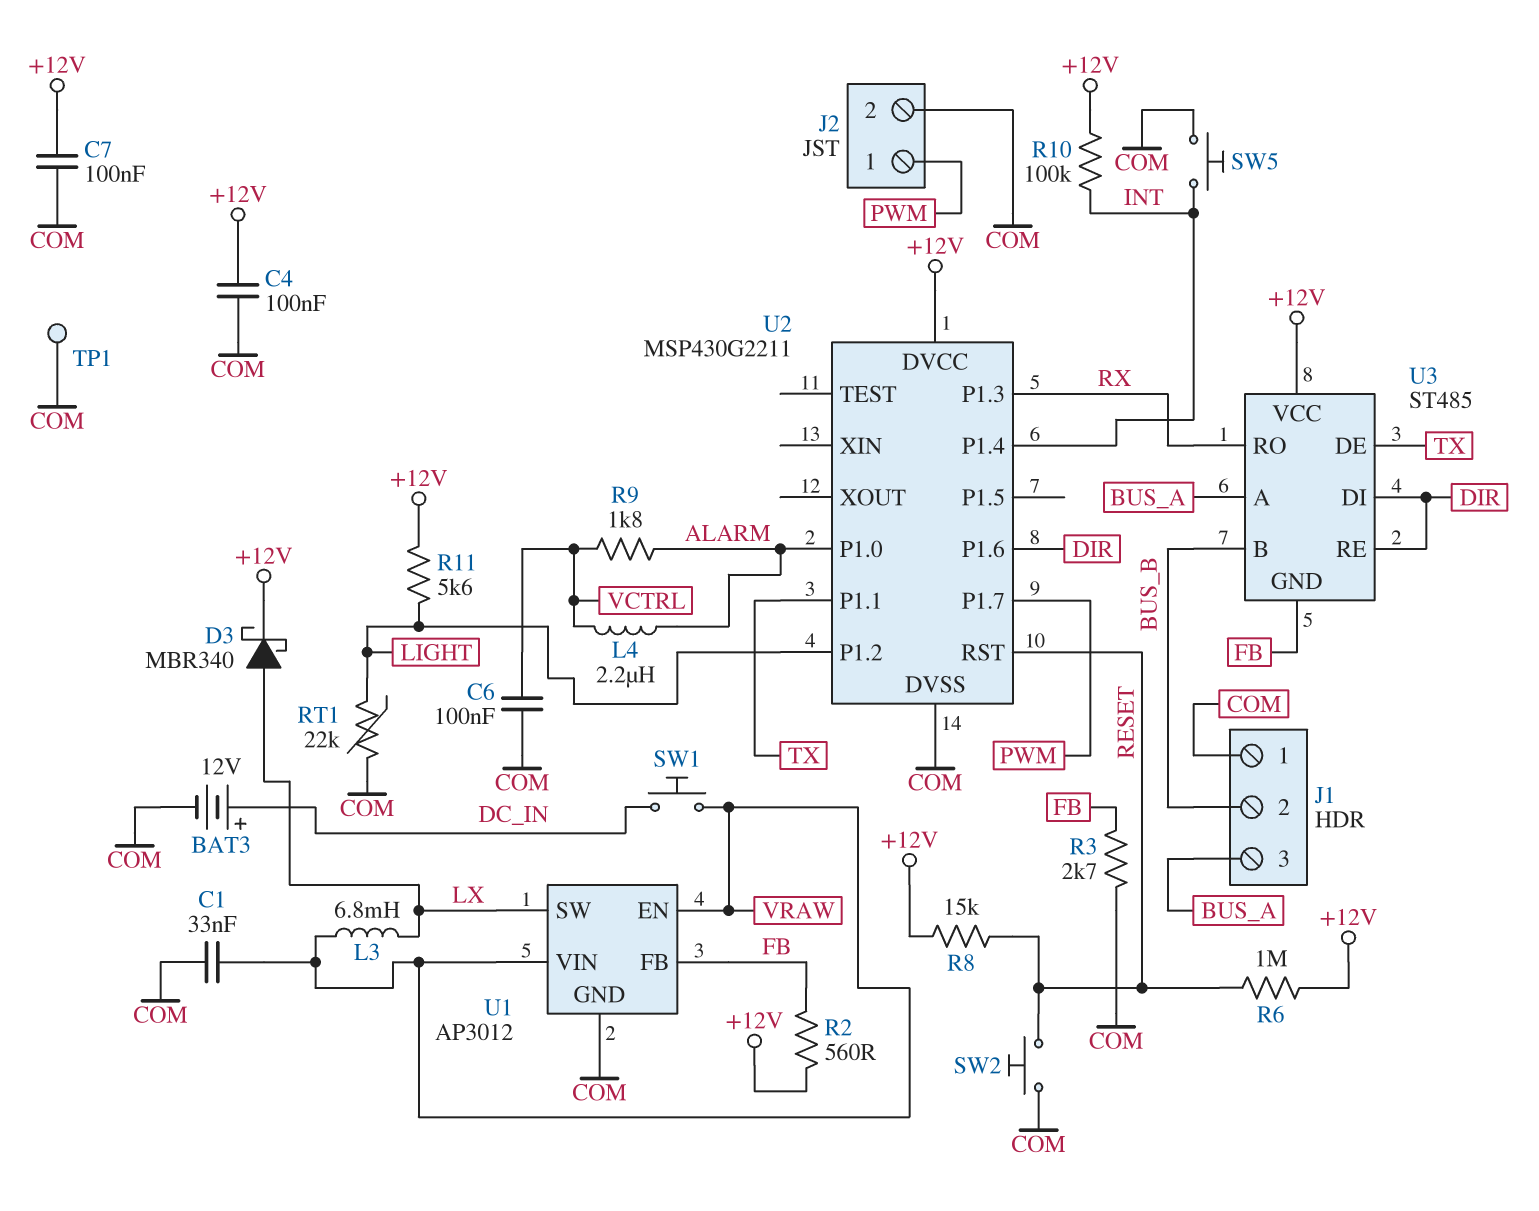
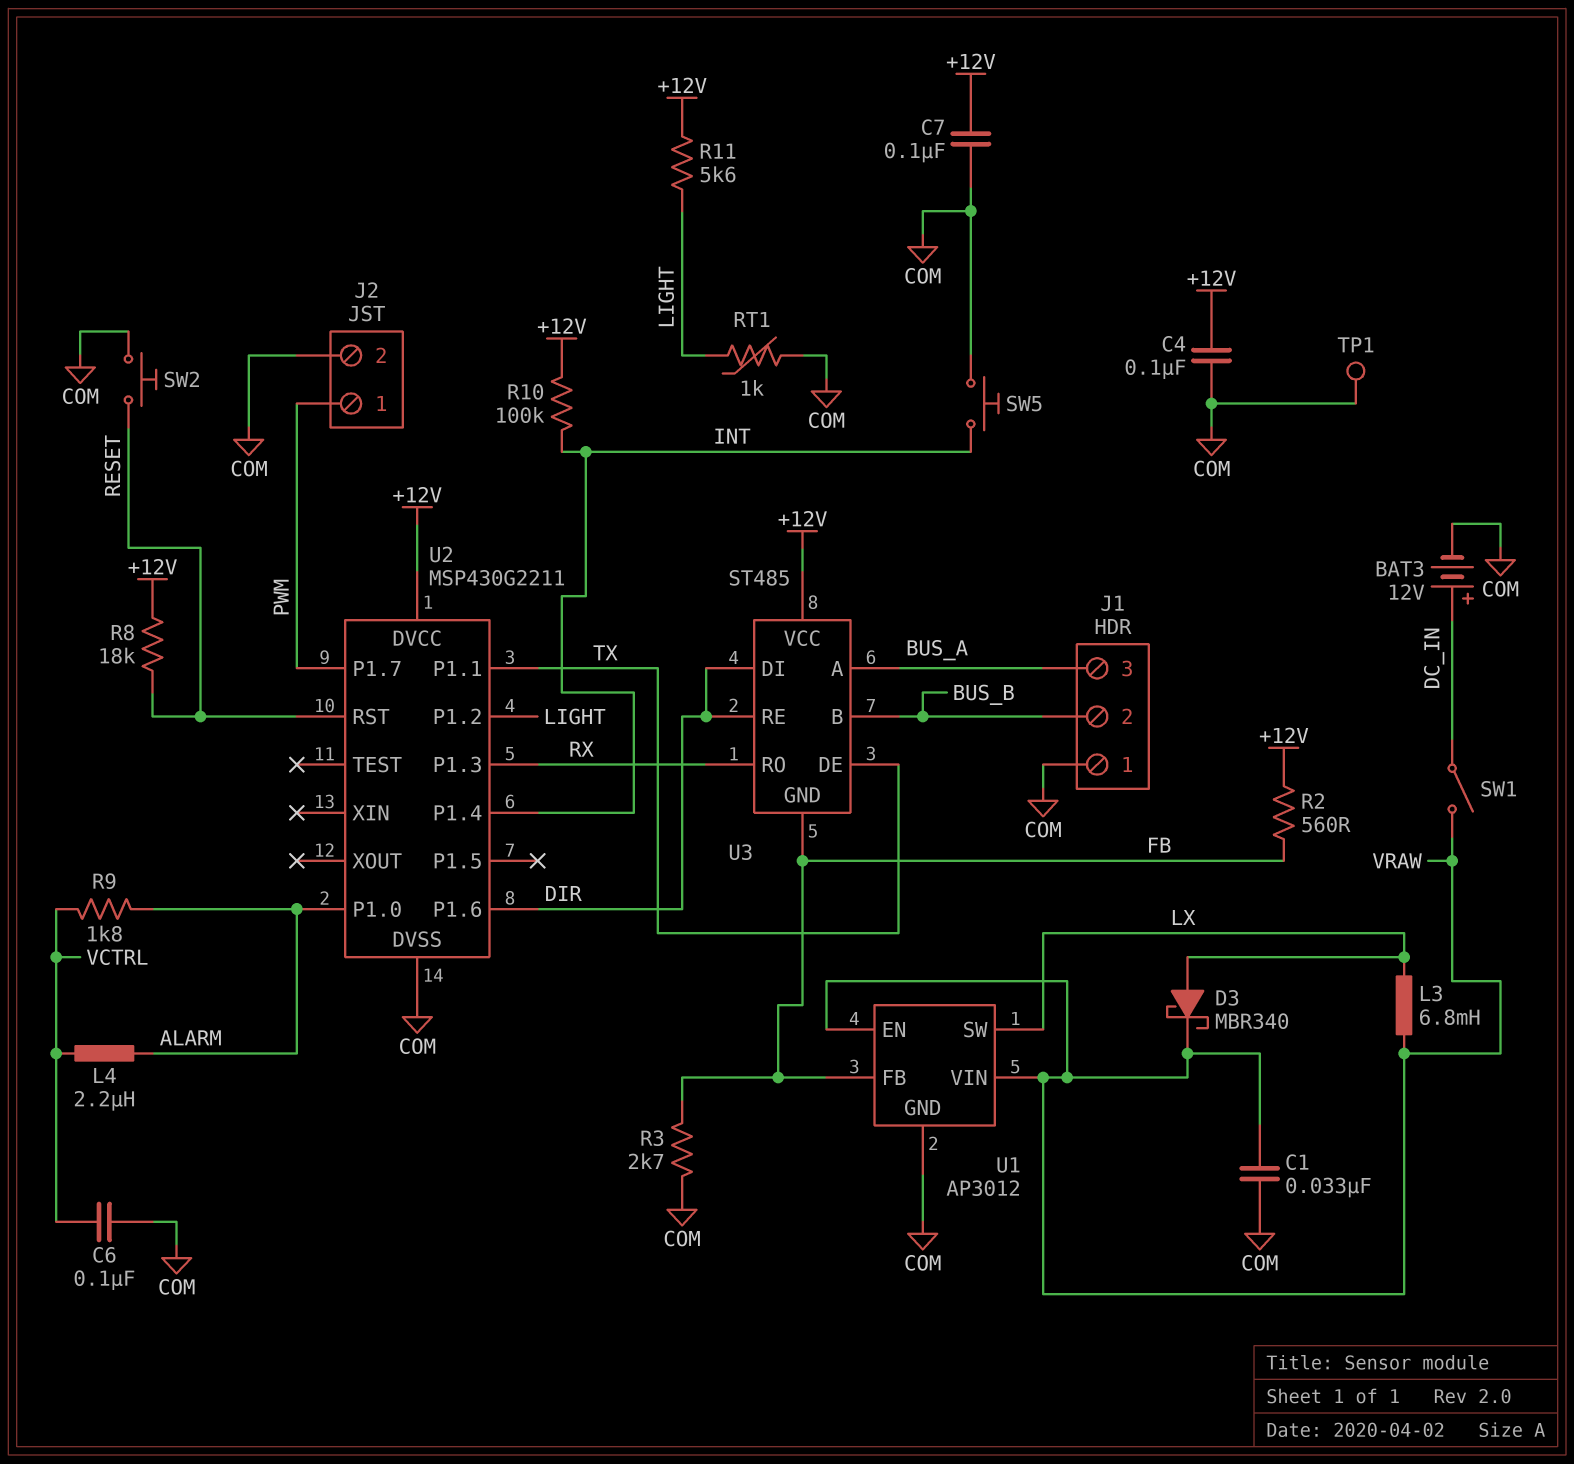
D3: schottky MBR340 (A LX, K +12V) -> schottky MBR340 (A LX, K VRAW)
R6: 1M (+12V, RESET) -> none
R8: 15k (+12V, RESET) -> 18k (+12V, RESET)
RT1: 22k (COM, LIGHT) -> 1k (COM, LIGHT)
SW1: button (DC_IN, VRAW) -> switch (DC_IN, VRAW)

